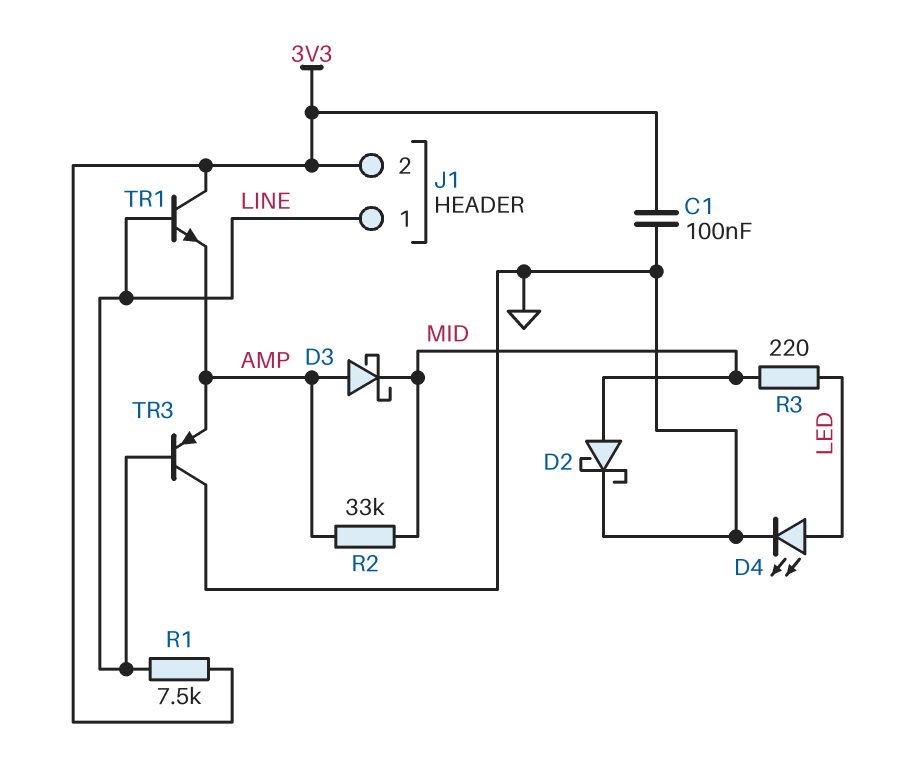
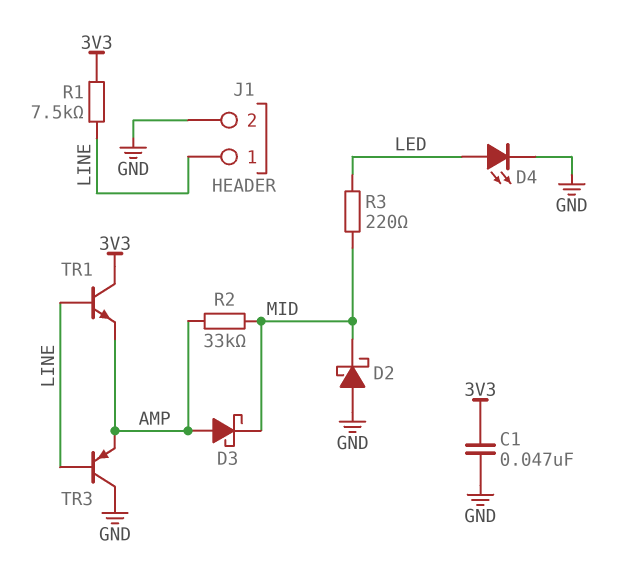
C1: 100nF (3V3, GND) -> 47nF (3V3, GND)
D2: schottky (A MID, K GND) -> schottky (A GND, K MID)
J1 pin 2: 3V3 -> GND

